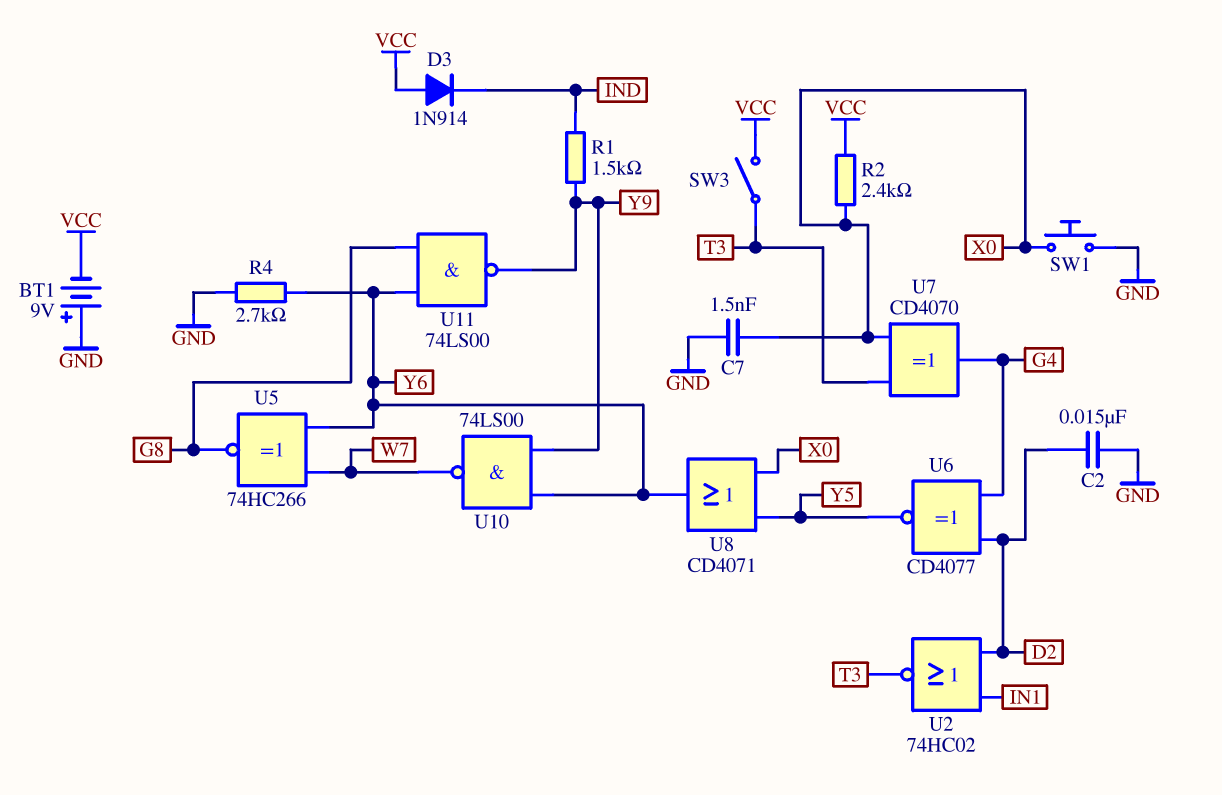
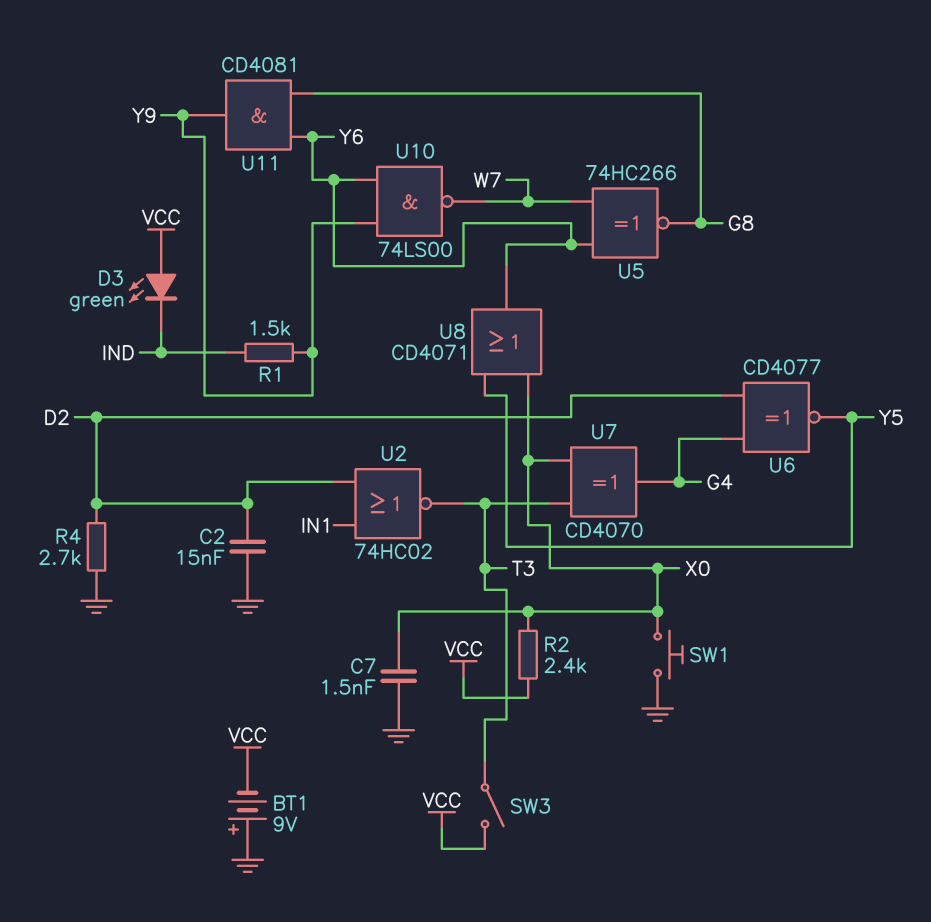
D3: diode 1N914 (A VCC, K IND) -> LED green (A VCC, K IND)
R4: 2.7k (GND, Y6) -> 2.7k (D2, GND)
U11: NAND 74LS00 (in G8, in Y6, out Y9) -> AND CD4081 (in G8, in Y6, out Y9)

